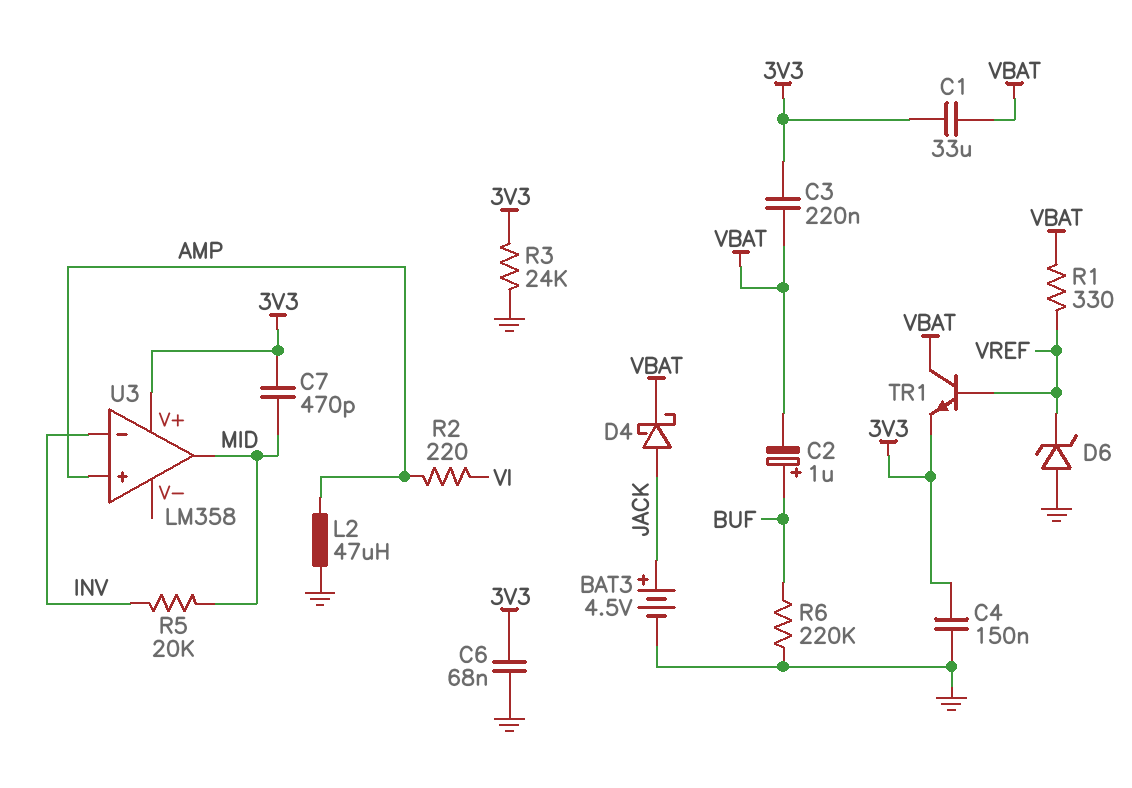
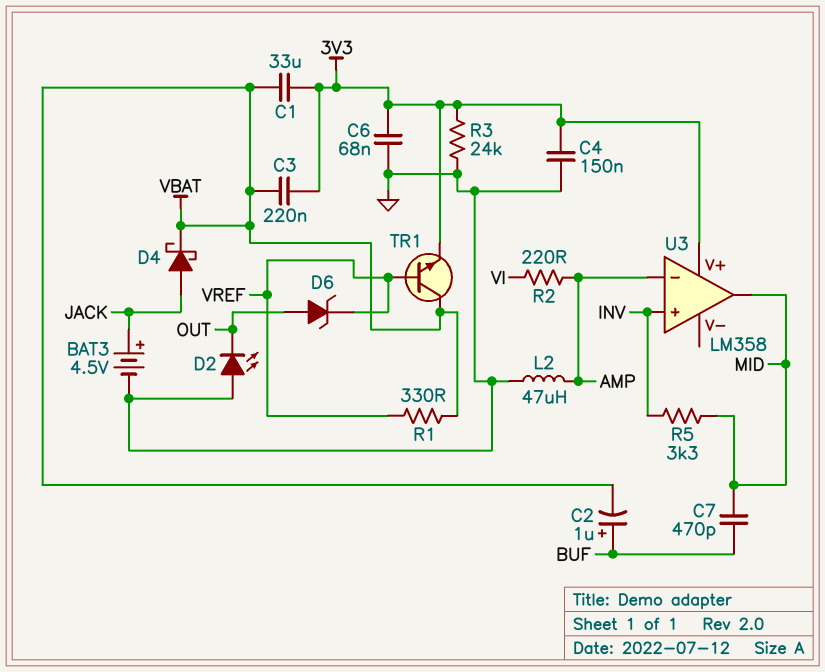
C7: 470pF (3V3, MID) -> 470pF (BUF, MID)
D2: none -> LED (A GND, K OUT)
D6: zener (A GND, K VREF) -> zener (A OUT, K VREF)
R5: 20k (INV, MID) -> 3.3k (INV, MID)
R6: 220k (BUF, GND) -> none
U3 pin in+: AMP -> INV
U3 pin in-: INV -> AMP

